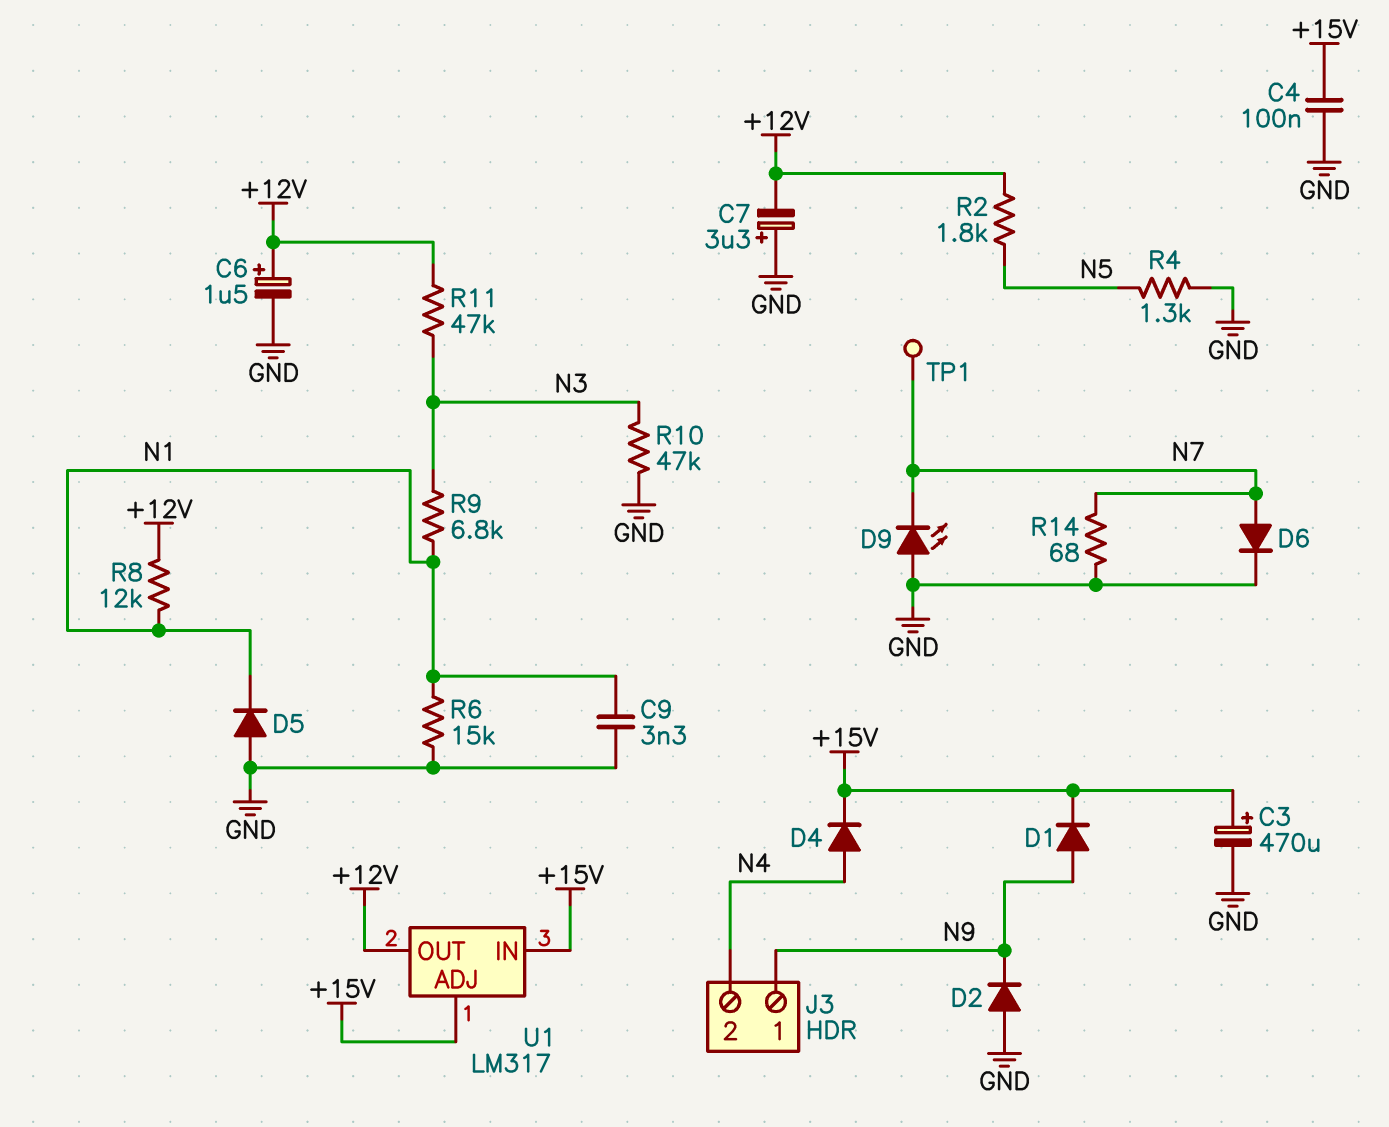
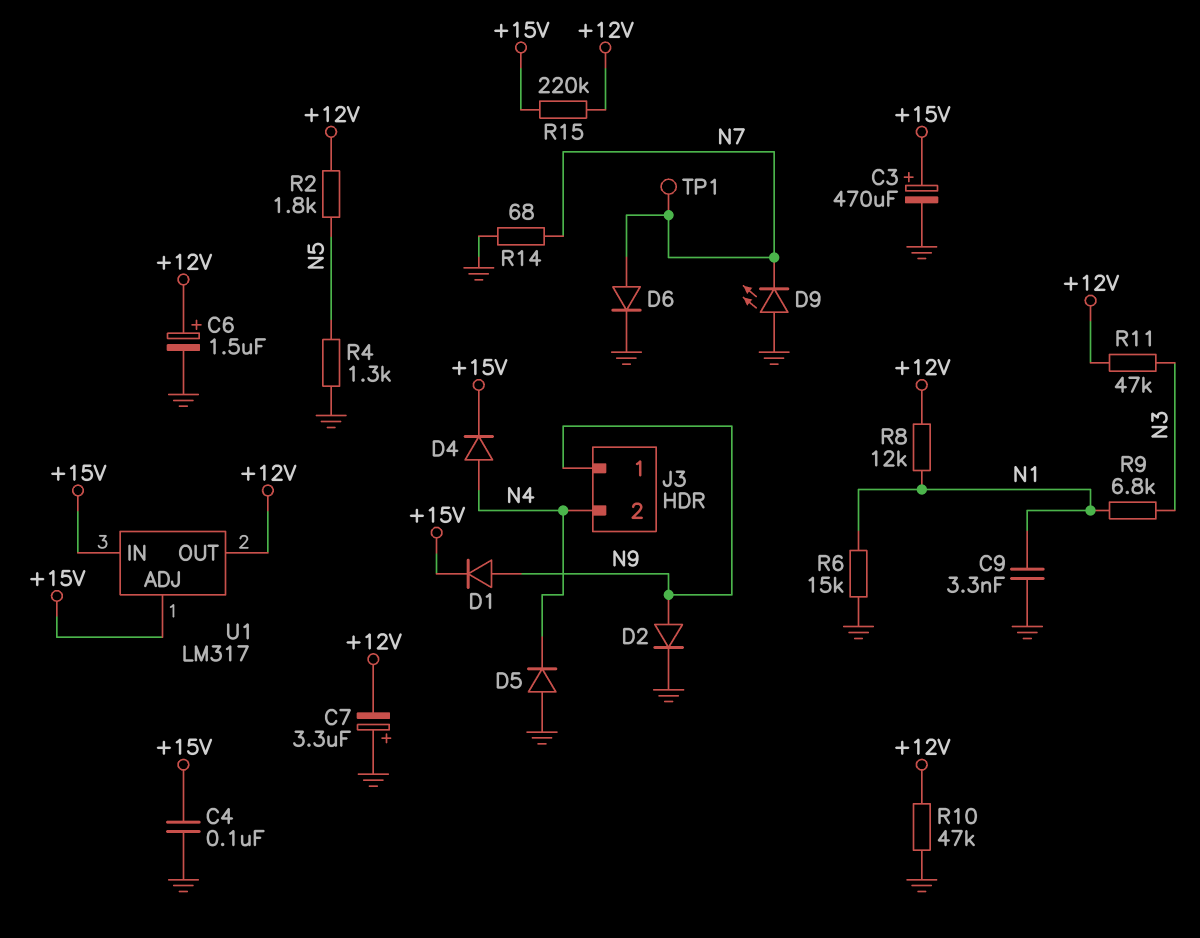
D2: diode (A GND, K N9) -> diode (A N9, K GND)
D5: diode (A GND, K N1) -> diode (A GND, K N4)
R10: 47k (GND, N3) -> 47k (+12V, GND)
R15: none -> 220k (+12V, +15V)

